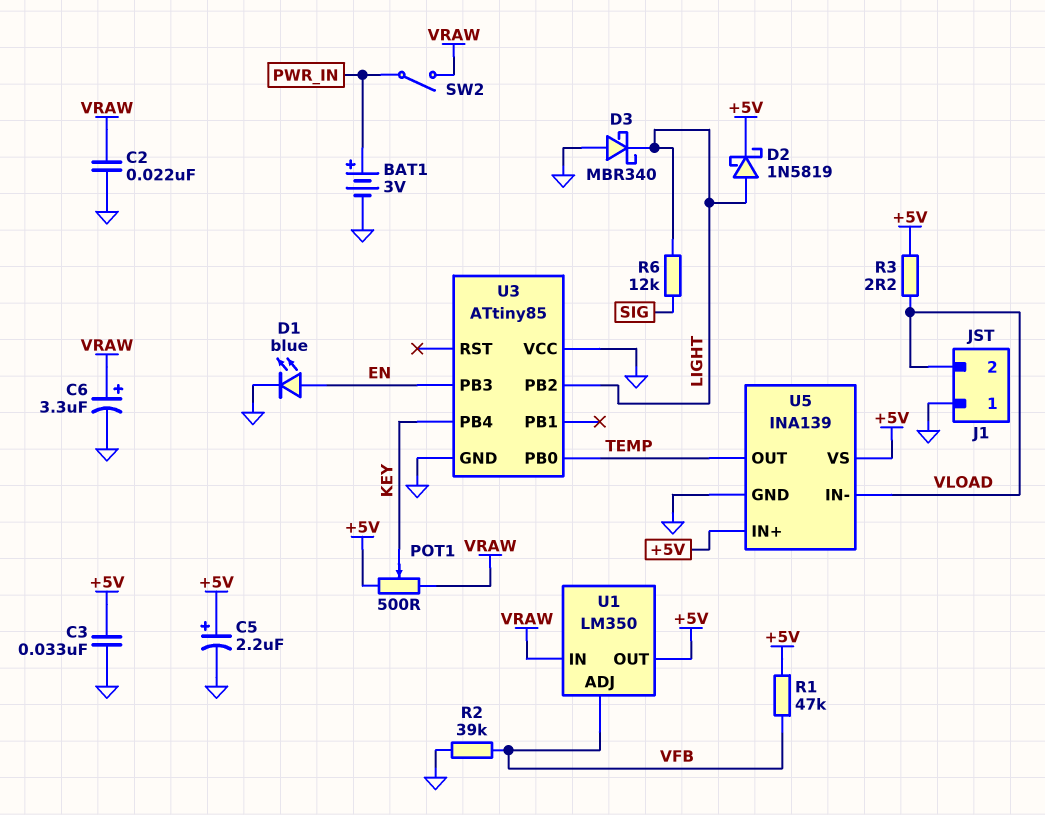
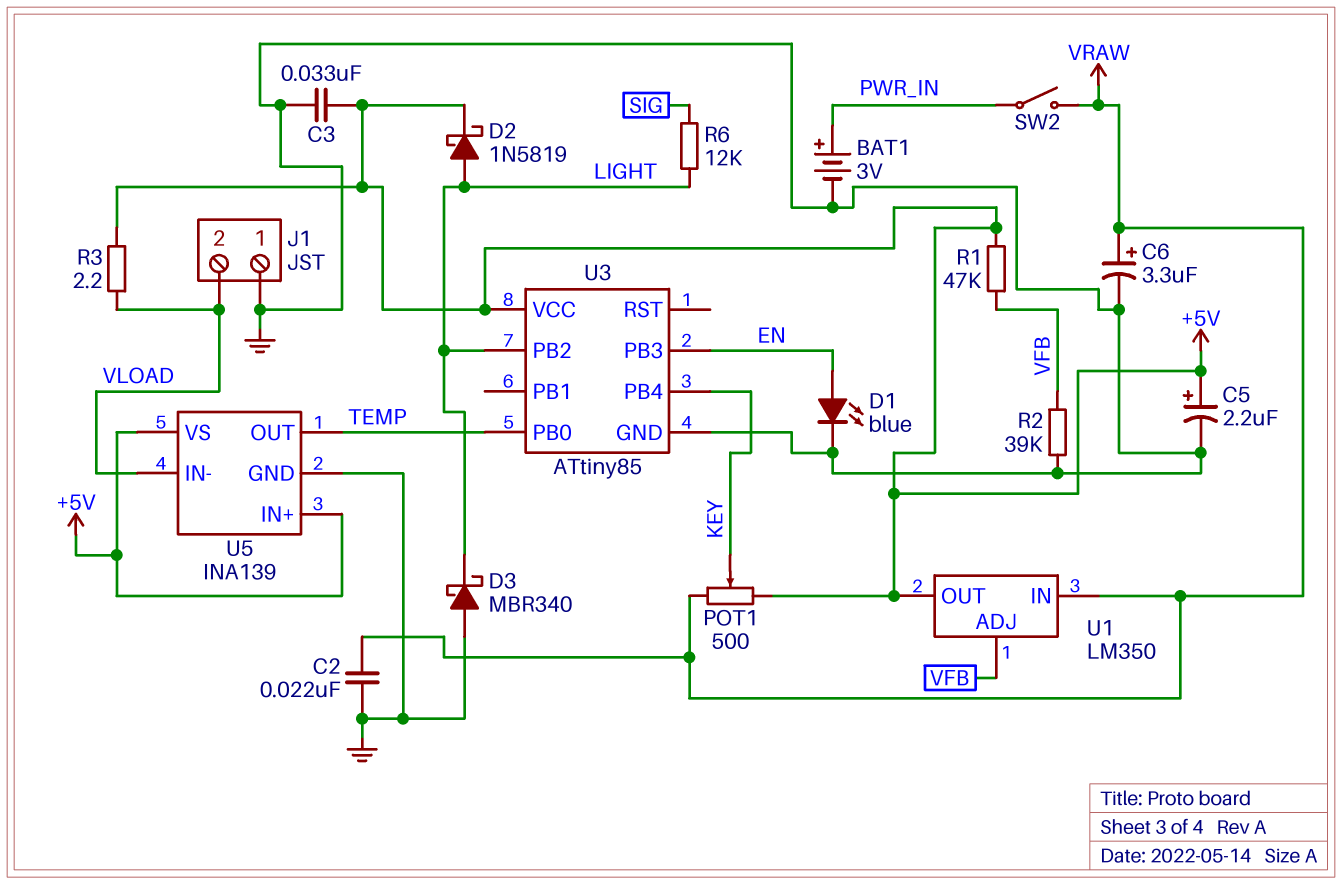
U3 pin VCC: GND -> +5V

